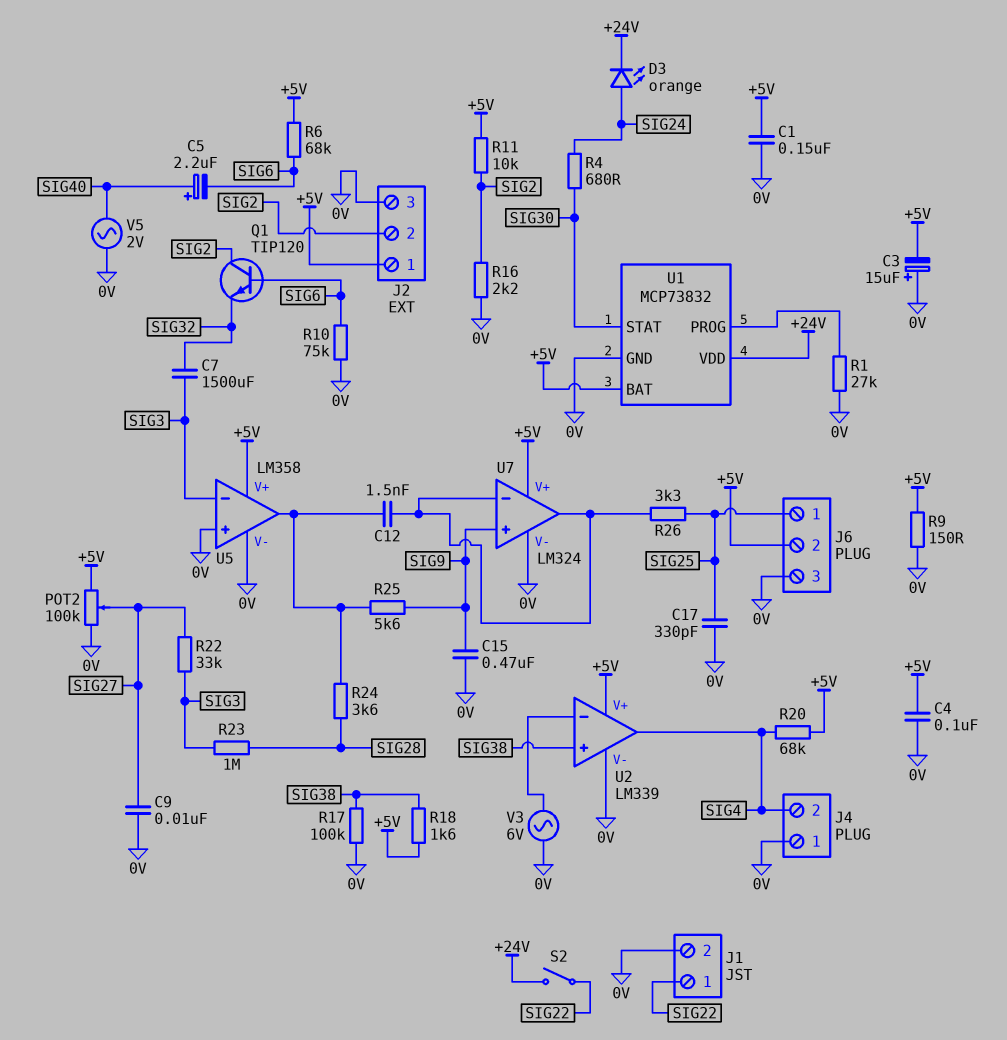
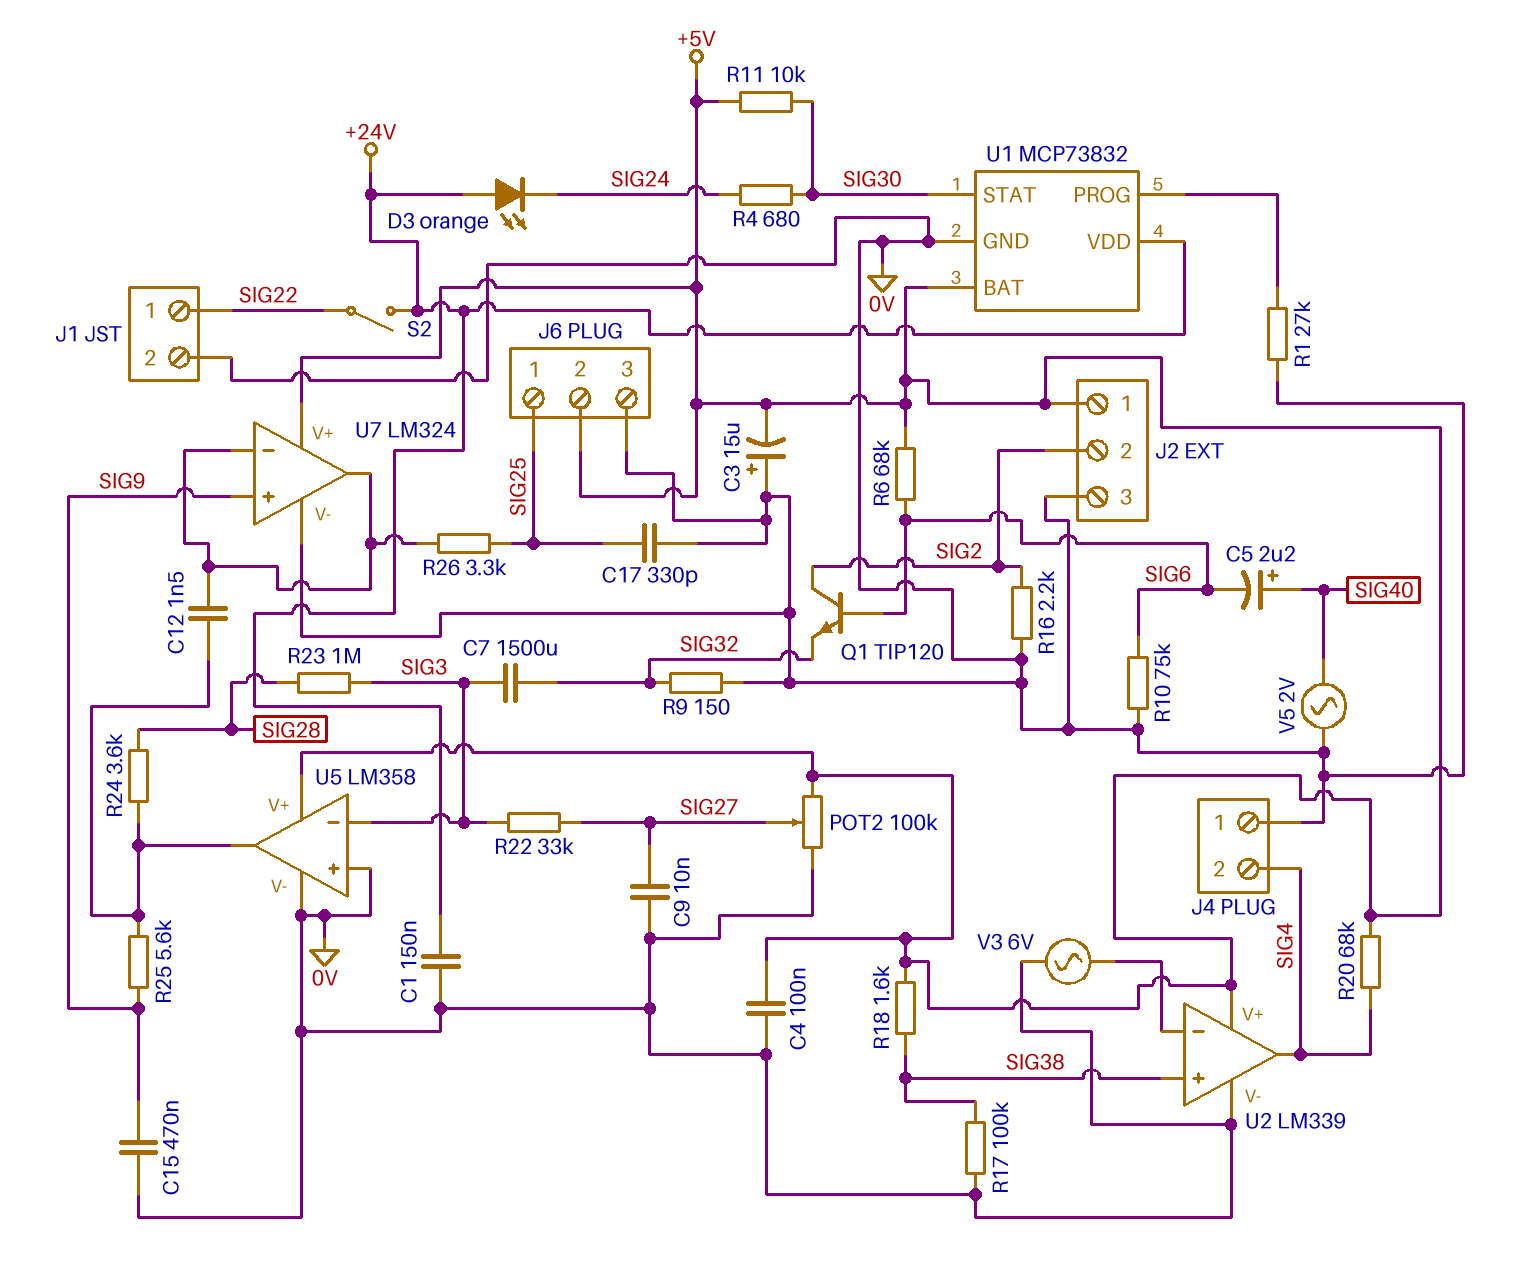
C1: 150nF (+5V, 0V) -> 150nF (+24V, 0V)
D3: LED orange (A SIG24, K +24V) -> LED orange (A +24V, K SIG24)
R9: 150 (+5V, 0V) -> 150 (0V, SIG32)
R11: 10k (+5V, SIG2) -> 10k (+5V, SIG30)

